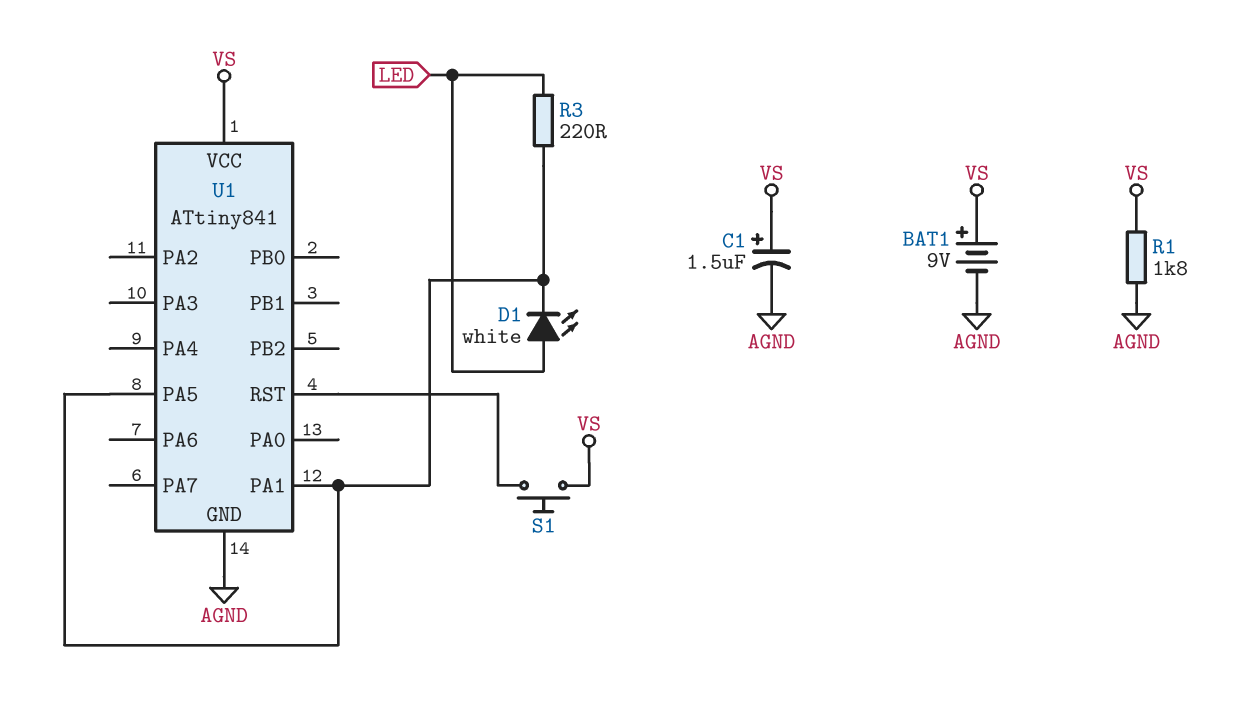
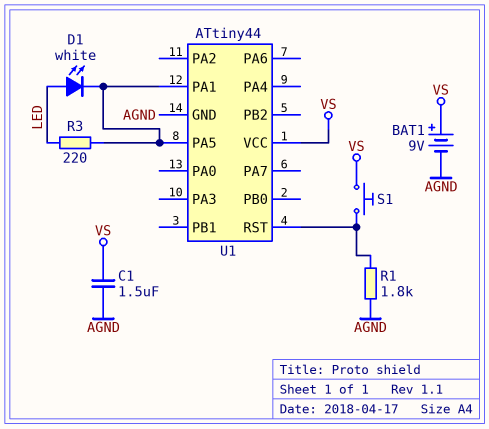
C1: 1.5uF (plus VS, minus AGND) -> 1.5uF (AGND, VS)
R1: 1.8k (AGND, VS) -> 1.8k (AGND, U1/RST)
U1: ATtiny841 -> ATtiny44

